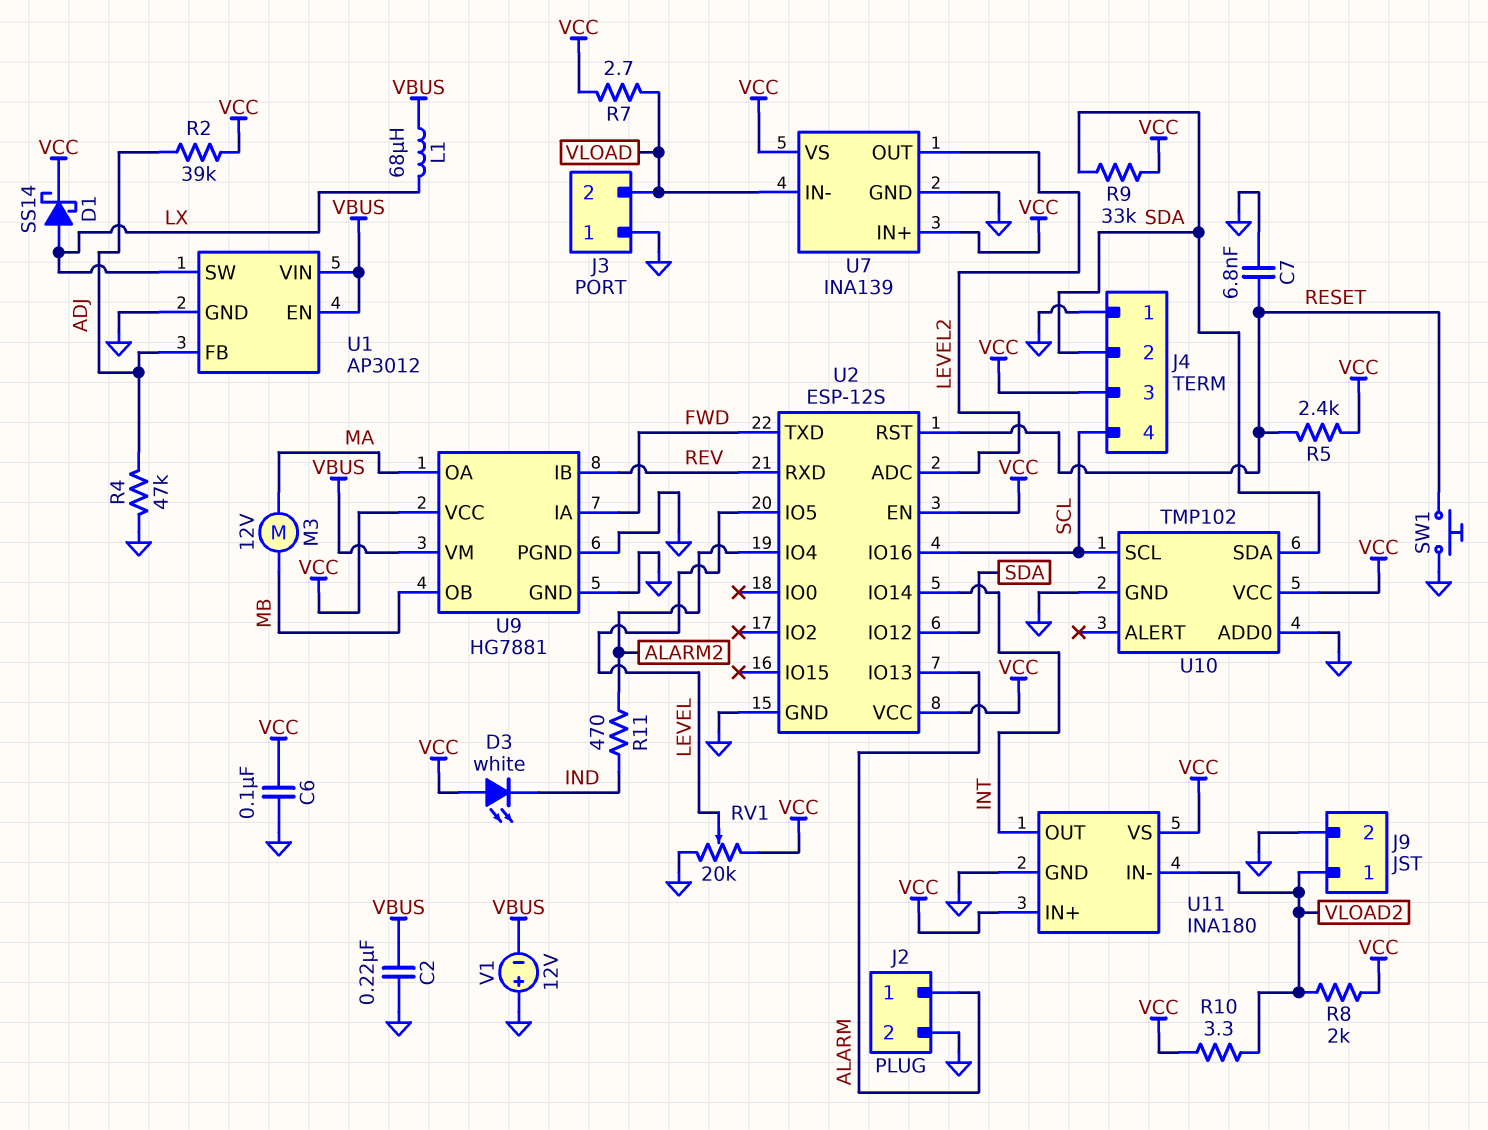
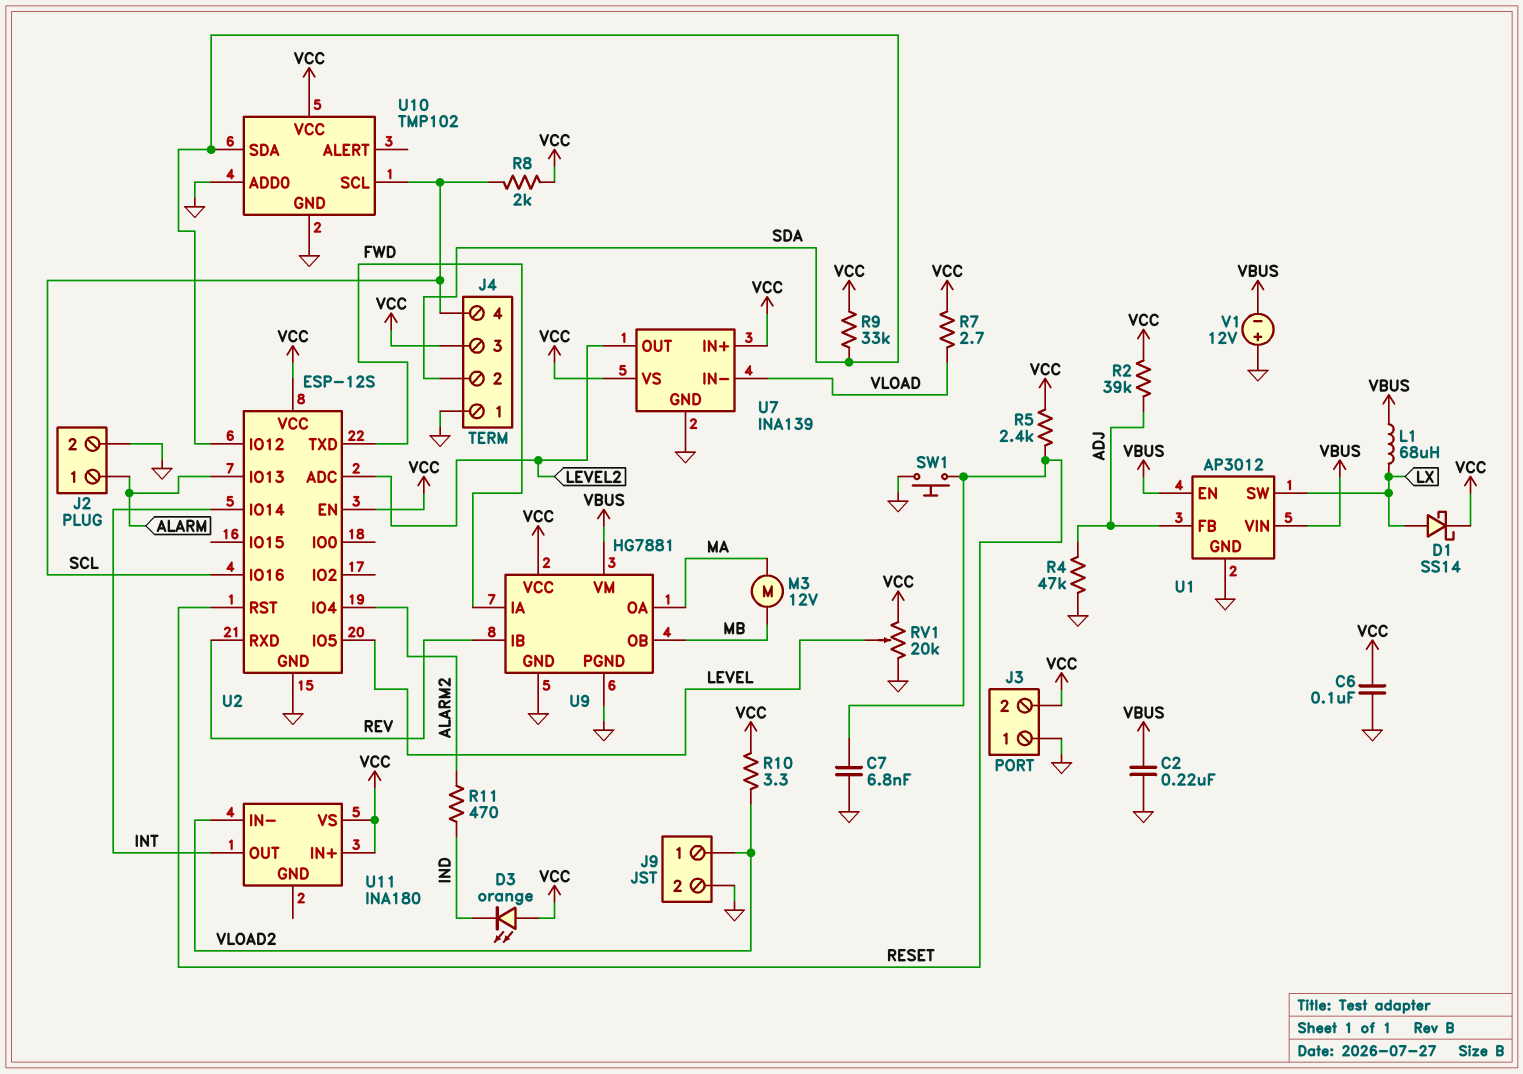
D3: LED white (A VCC, K IND) -> LED orange (A VCC, K IND)
J3 pin 2: VLOAD -> VCC
R8: 2k (VCC, VLOAD2) -> 2k (SCL, VCC)
U11 pin GND: GND -> none

